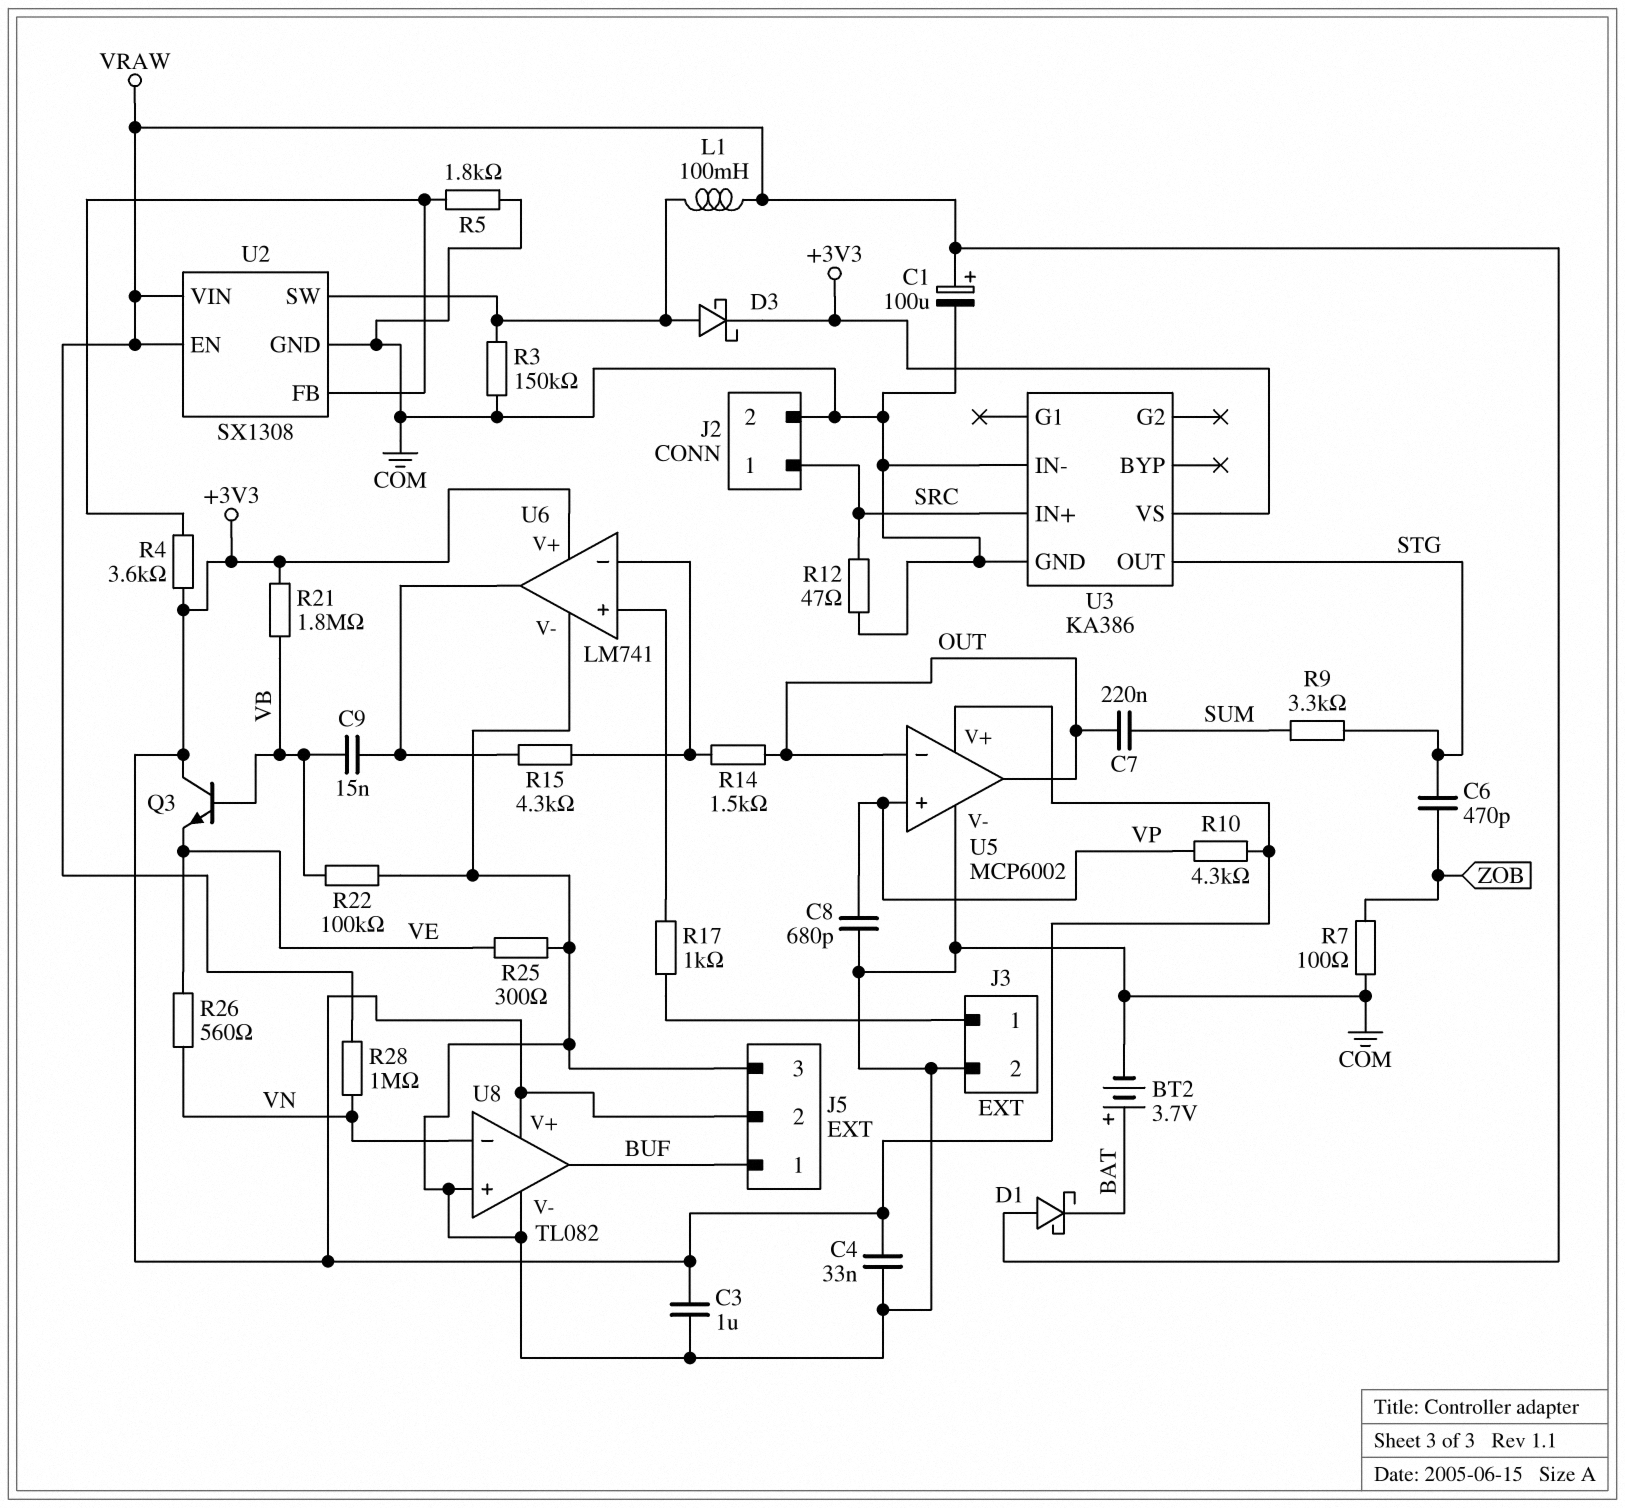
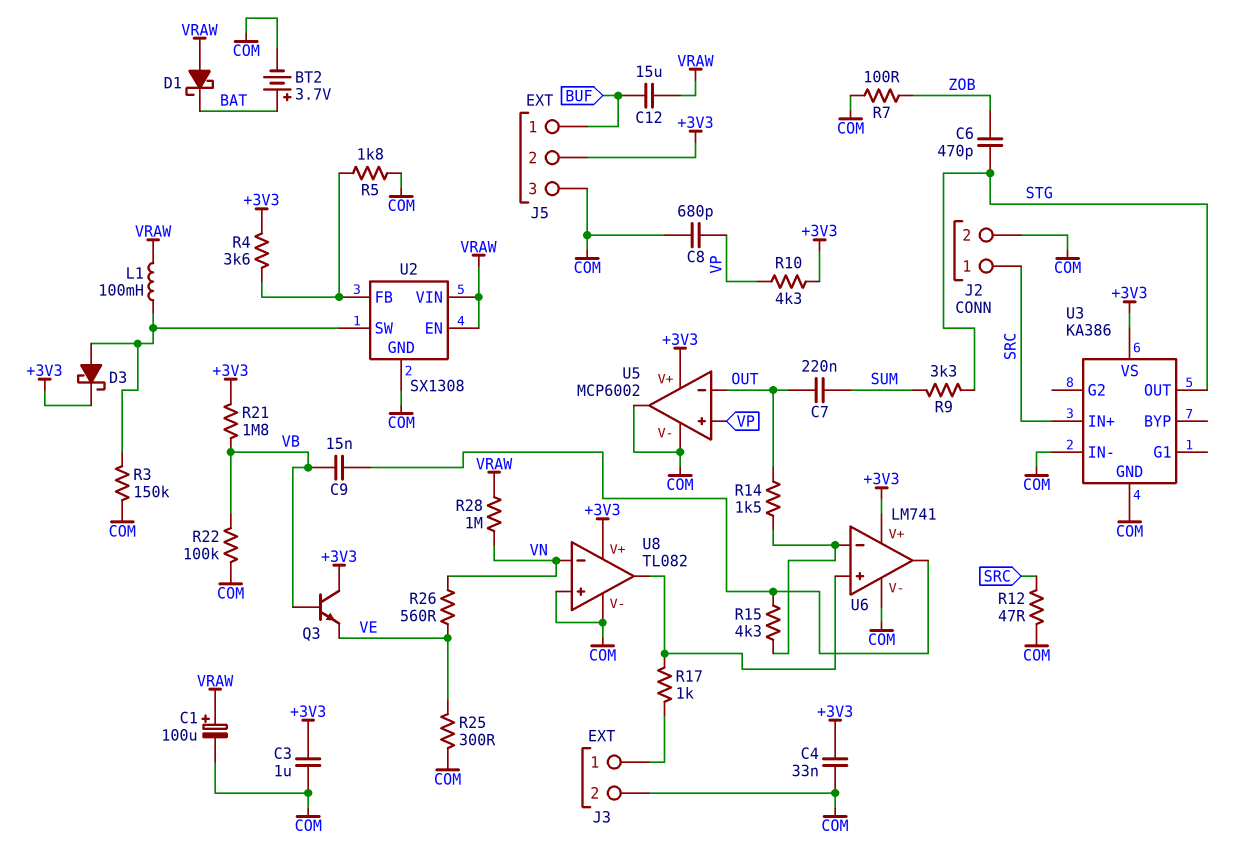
C12: none -> 15uF (BUF, VRAW)
U5 pin out: OUT -> COM
U8 pin out: BUF -> U6/in+

